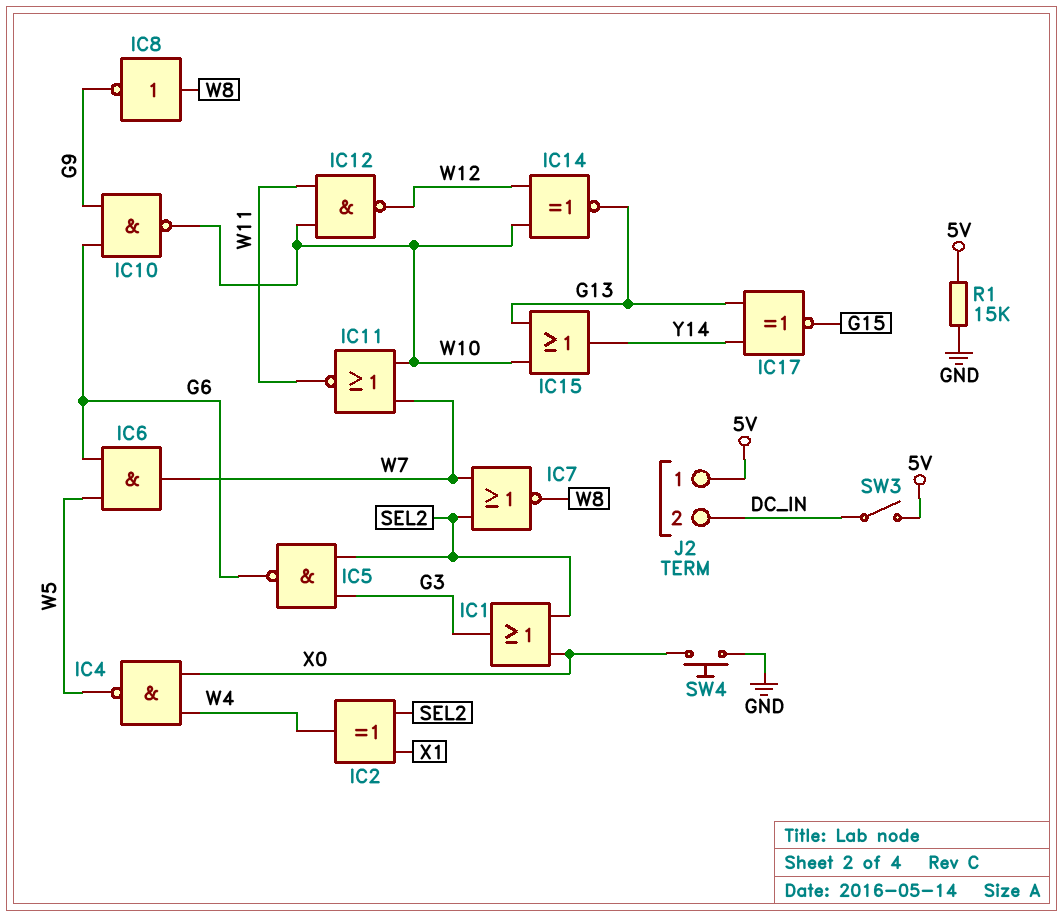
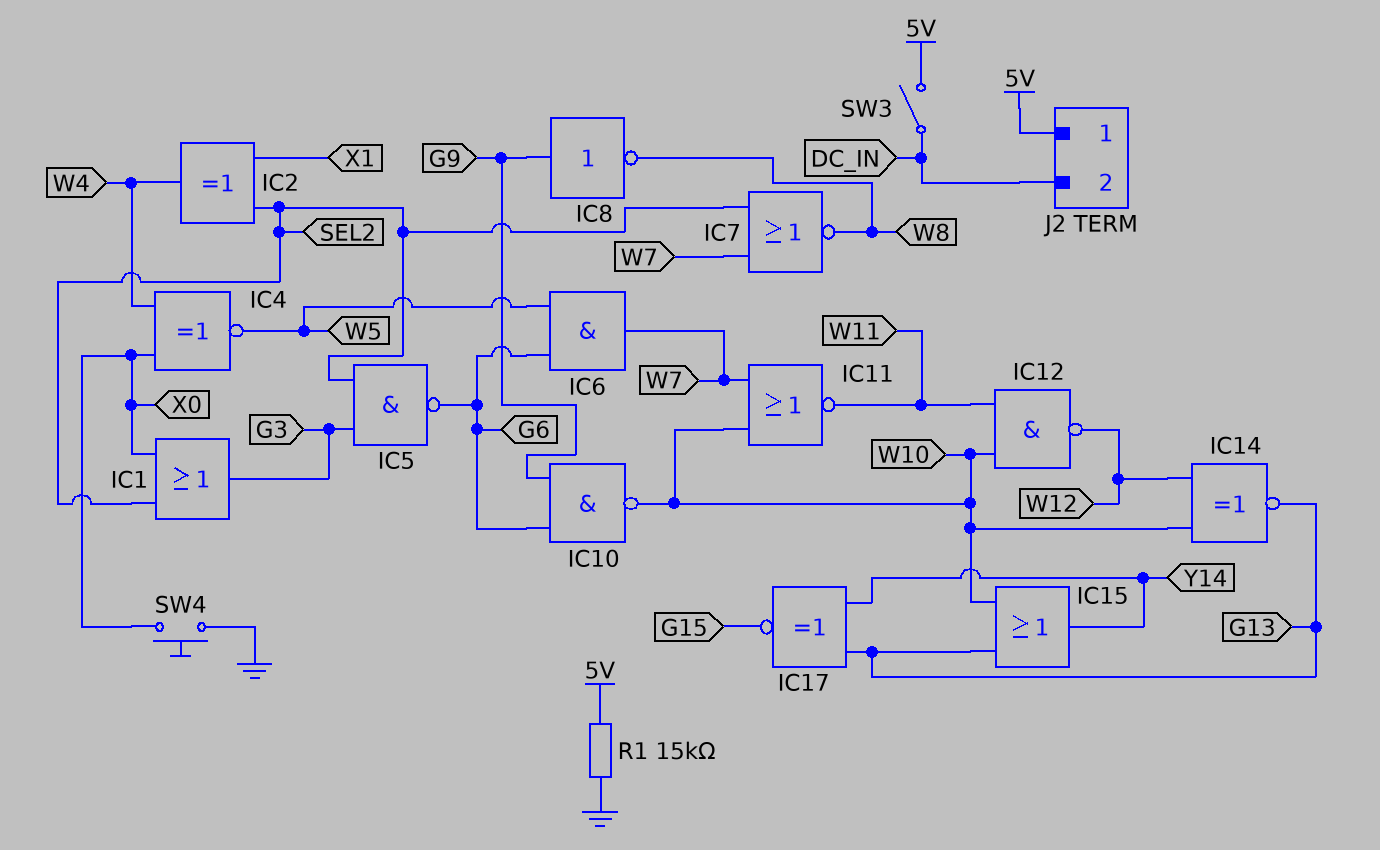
IC4: NAND (in W4, in X0, out W5) -> XNOR (in W4, in X0, out W5)
IC8: NOT (in W8, out G9) -> NOT (in G9, out W8)

